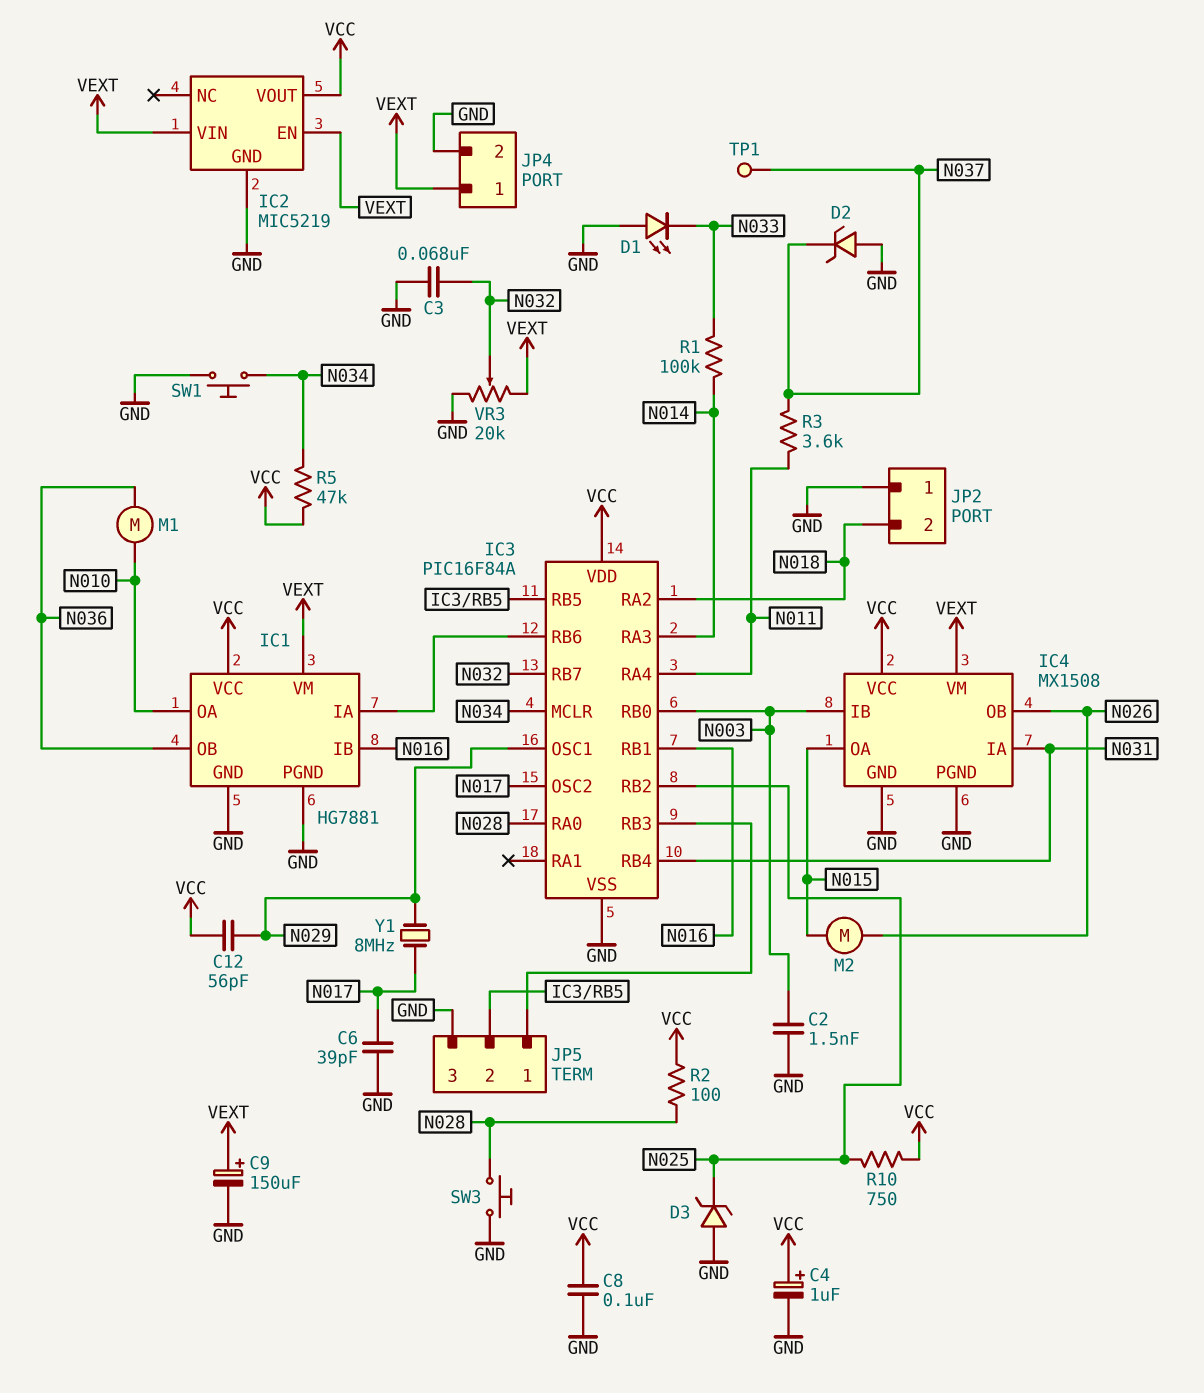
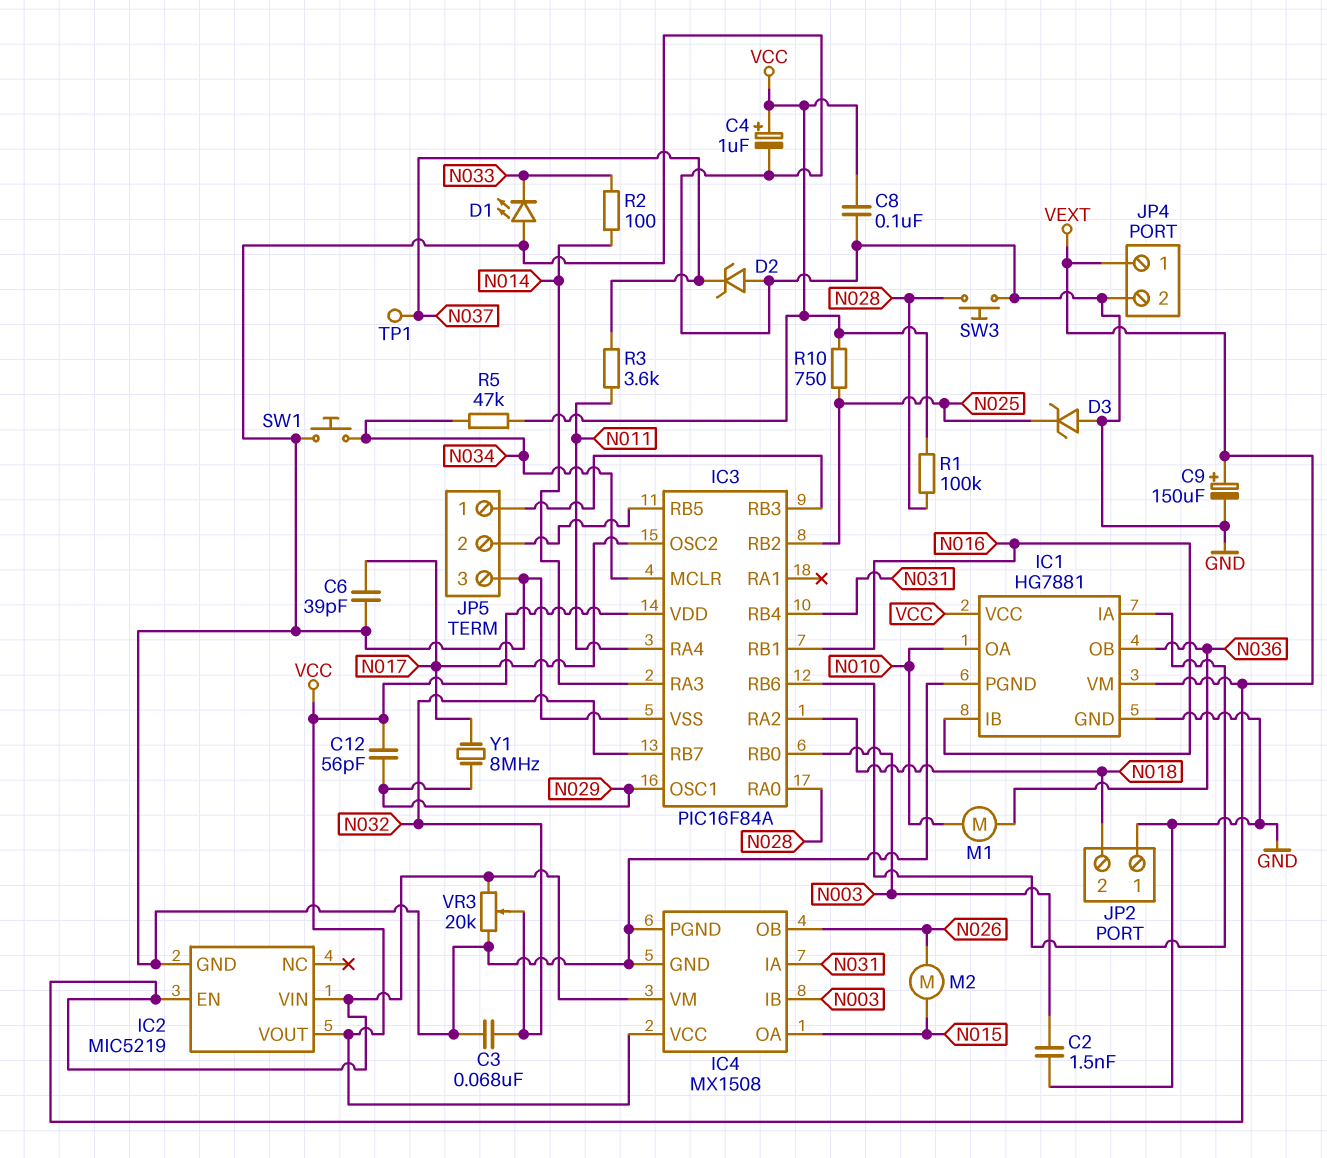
R1: 100k (N014, N033) -> 100k (N028, VCC)
R2: 100 (N028, VCC) -> 100 (N014, N033)

